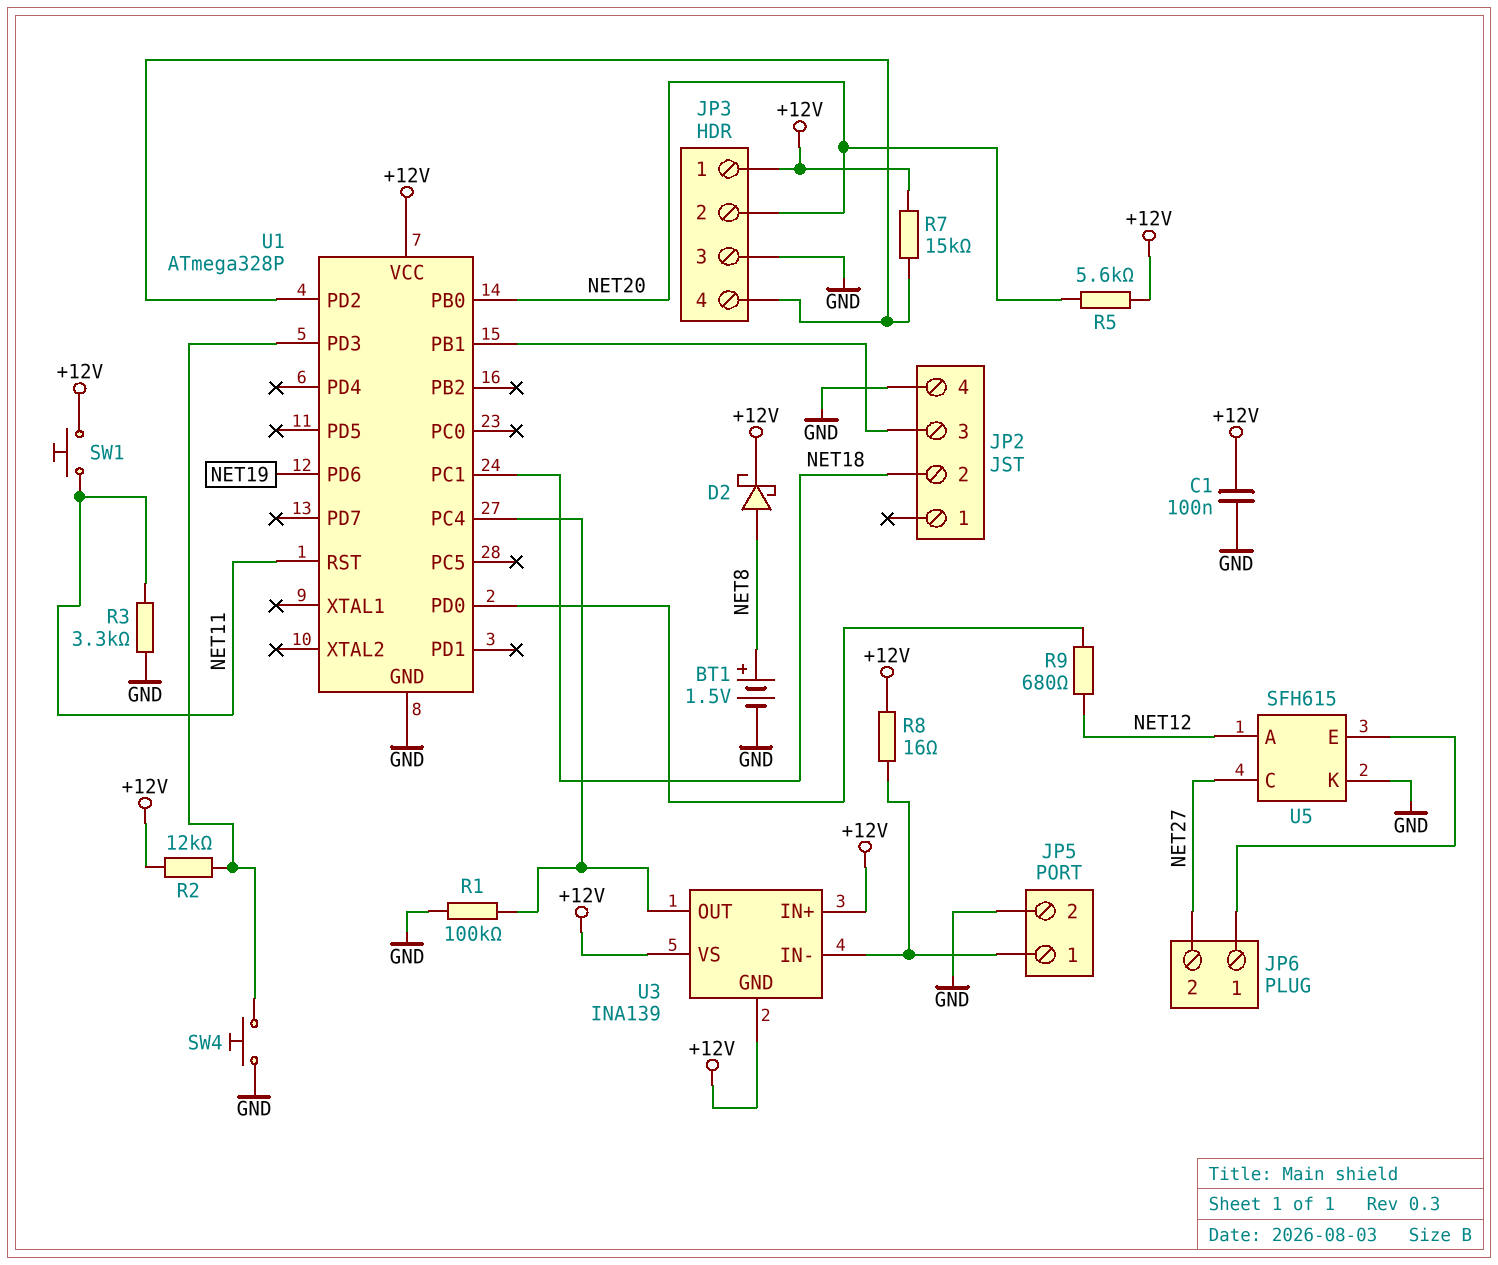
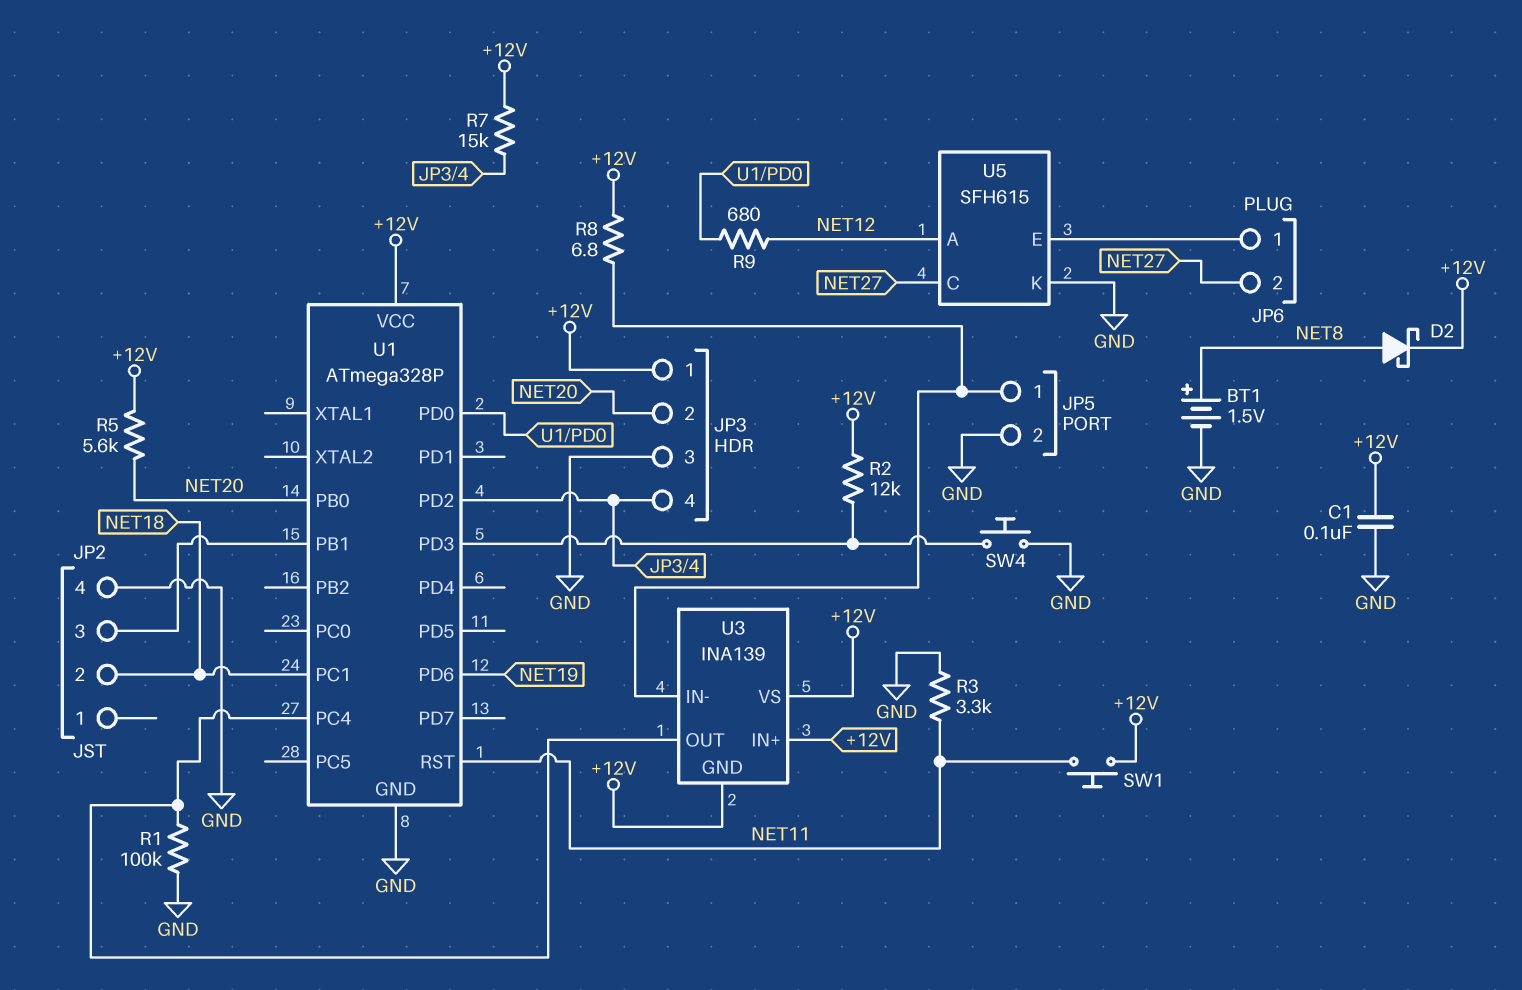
R8: 16 (+12V, JP5/1) -> 6.8 (+12V, JP5/1)

